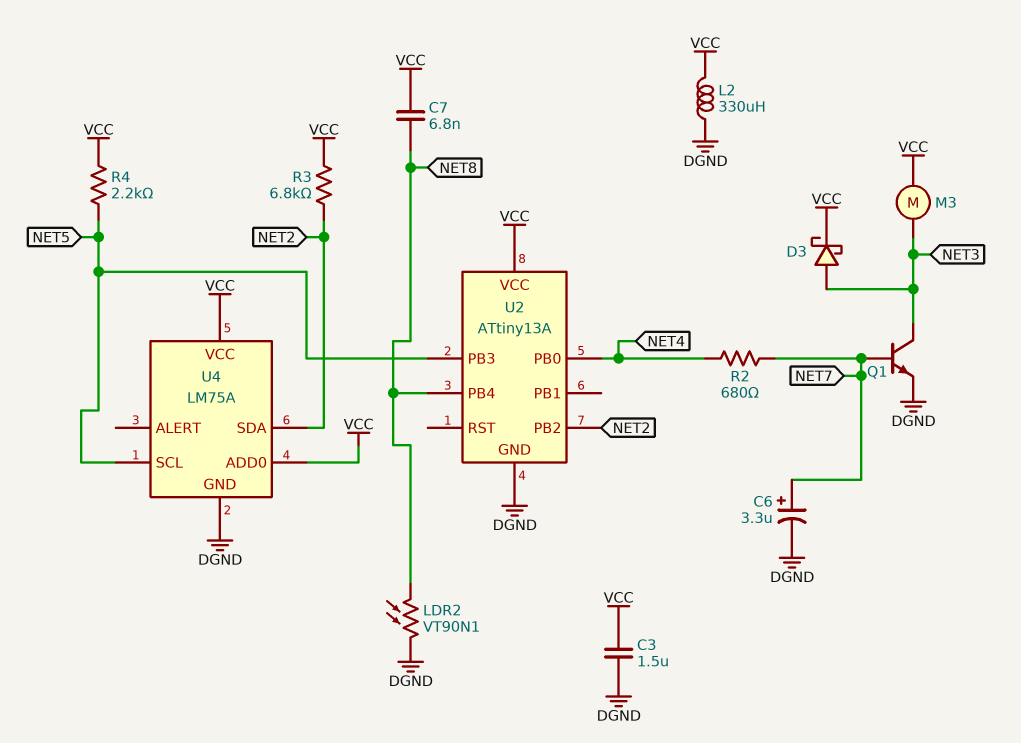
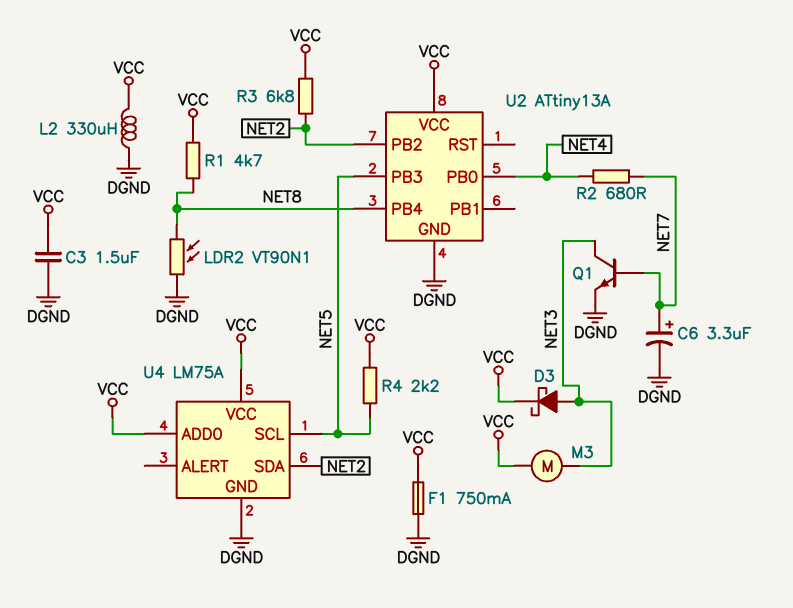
C7: 6.8nF (NET8, VCC) -> none
F1: none -> 750mA (DGND, VCC)
R1: none -> 4.7k (NET8, VCC)

